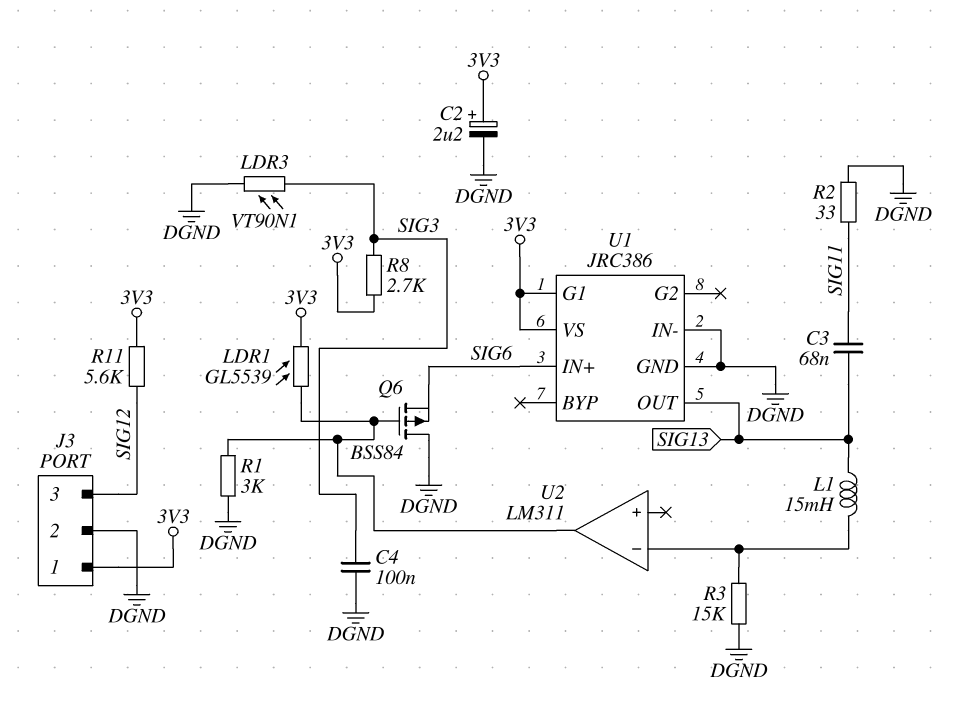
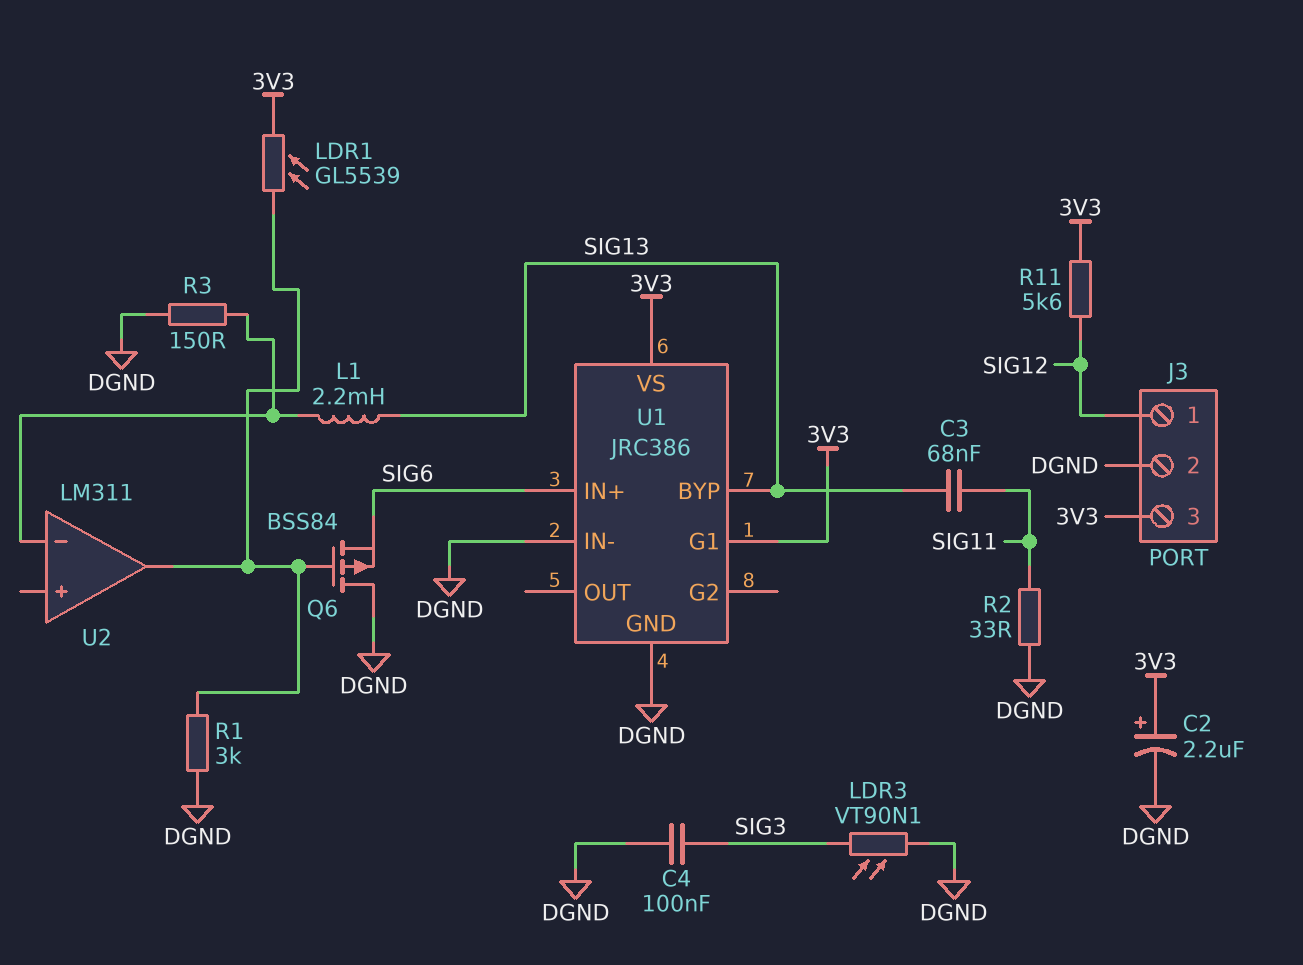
J3 pin 1: 3V3 -> SIG12
J3 pin 3: SIG12 -> 3V3
L1: 15mH (SIG13, U2/in-) -> 2.2mH (SIG13, U2/in-)
R3: 15k (DGND, U2/in-) -> 150 (DGND, U2/in-)
R8: 2.7k (3V3, SIG3) -> none
U1 pin BYP: none -> SIG13
U1 pin OUT: SIG13 -> none

